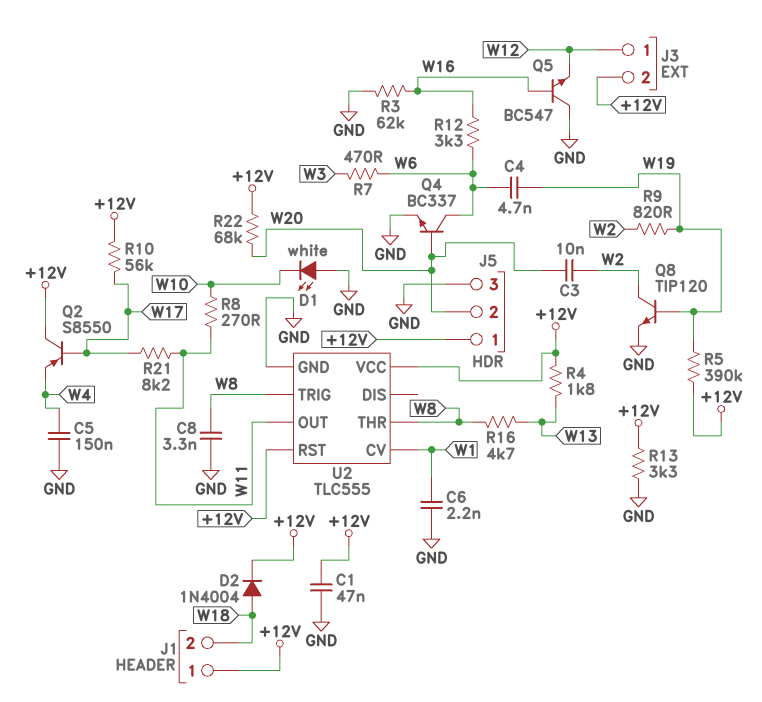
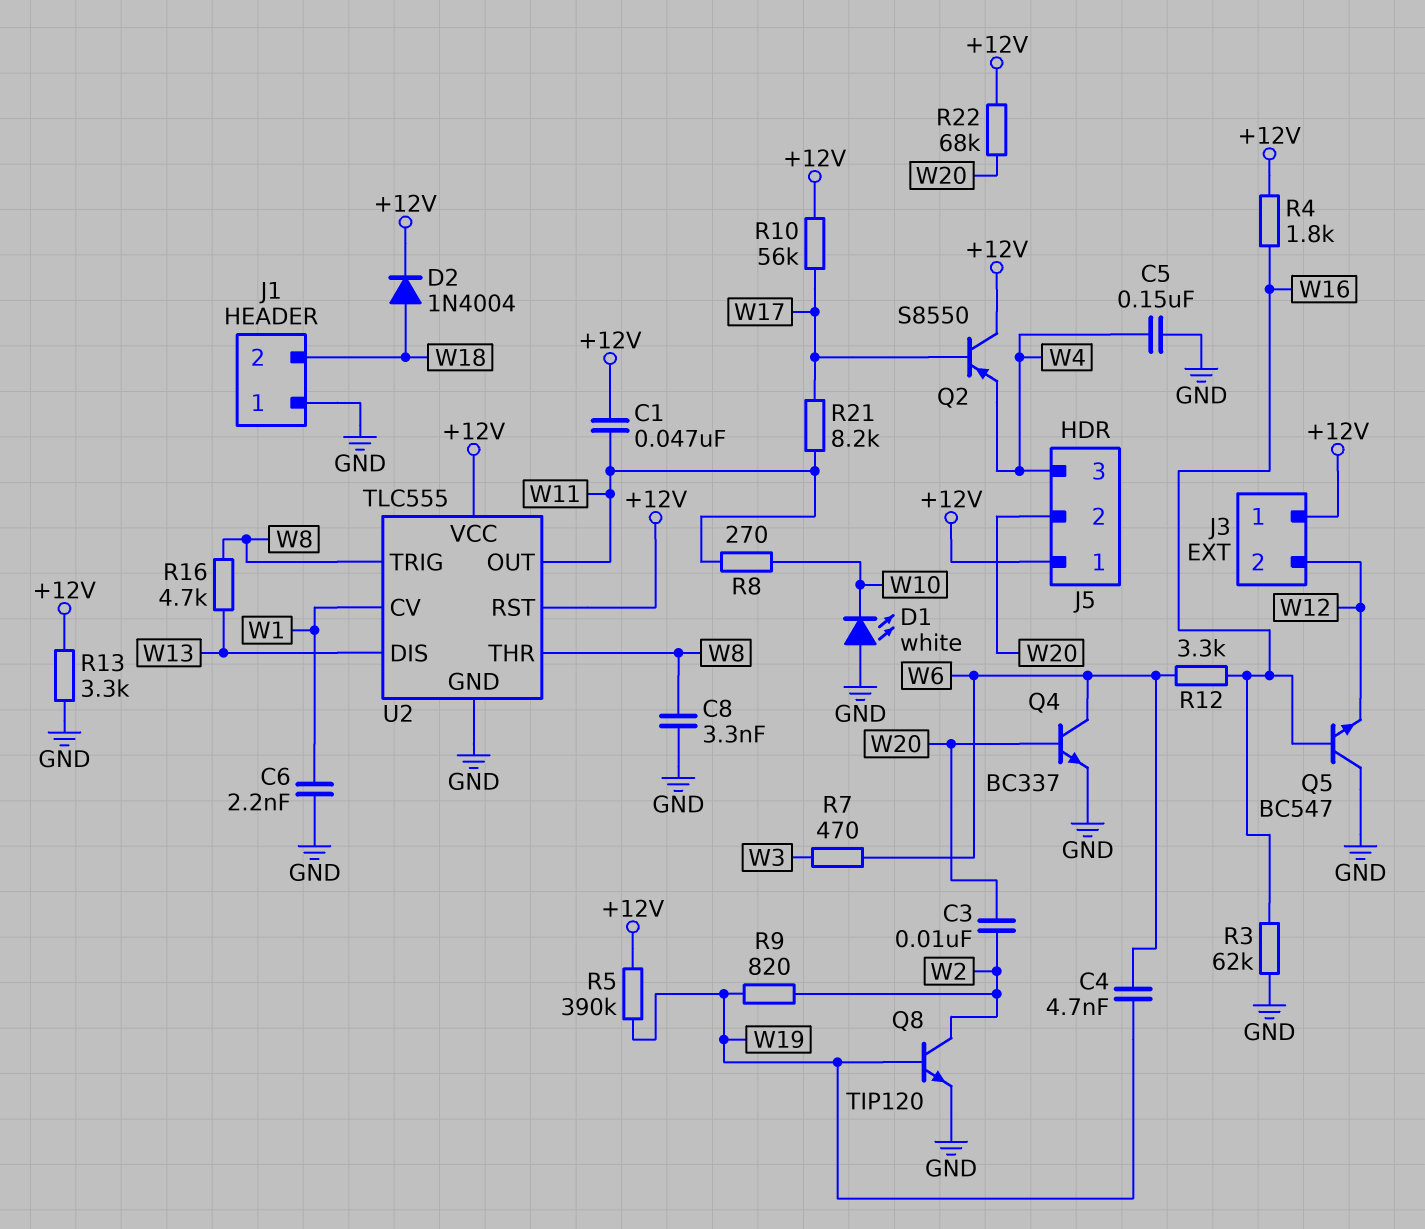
C1: 47nF (+12V, GND) -> 47nF (+12V, W11)
J1 pin 1: +12V -> GND
J3 pin 1: W12 -> +12V
J3 pin 2: +12V -> W12
J5 pin 3: GND -> W4
R4: 1.8k (+12V, W13) -> 1.8k (+12V, W16)
U2 pin DIS: none -> W13

